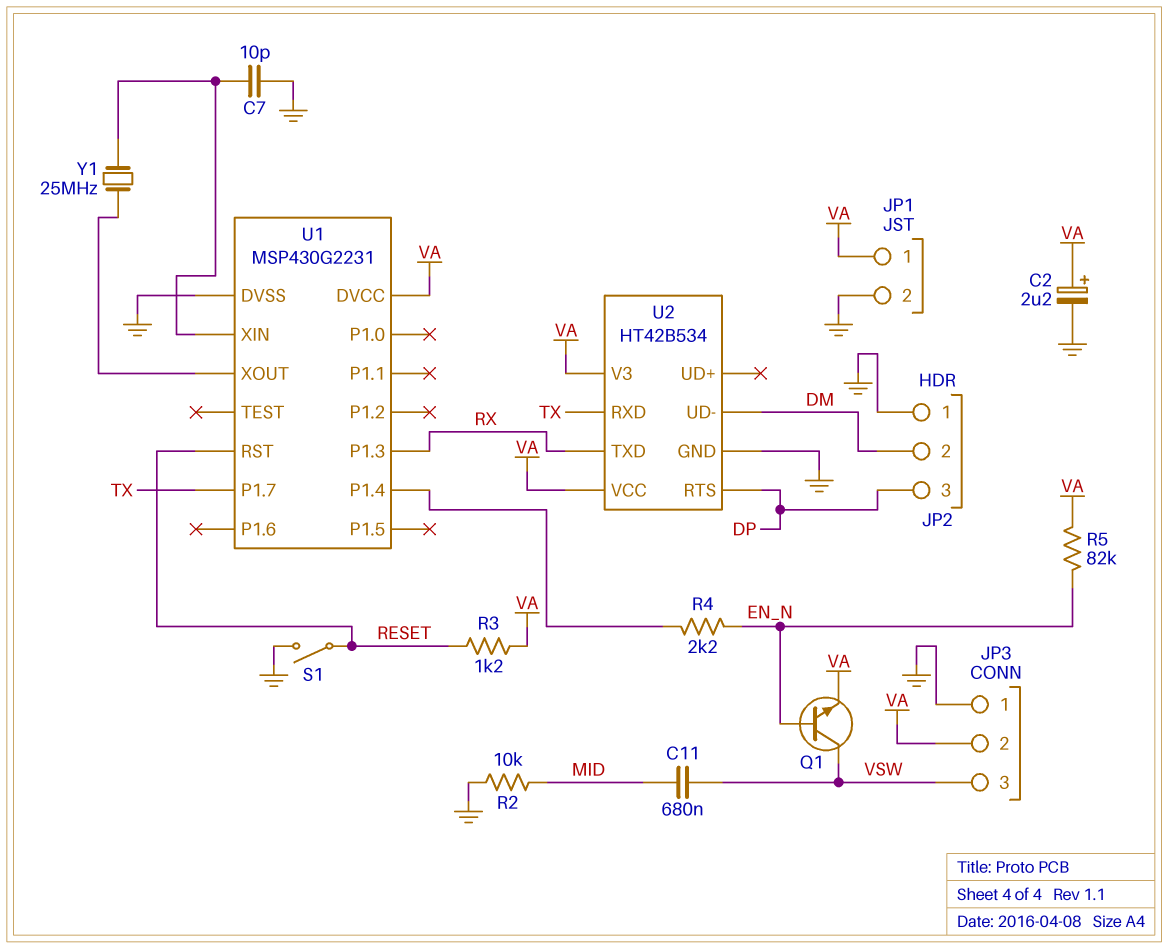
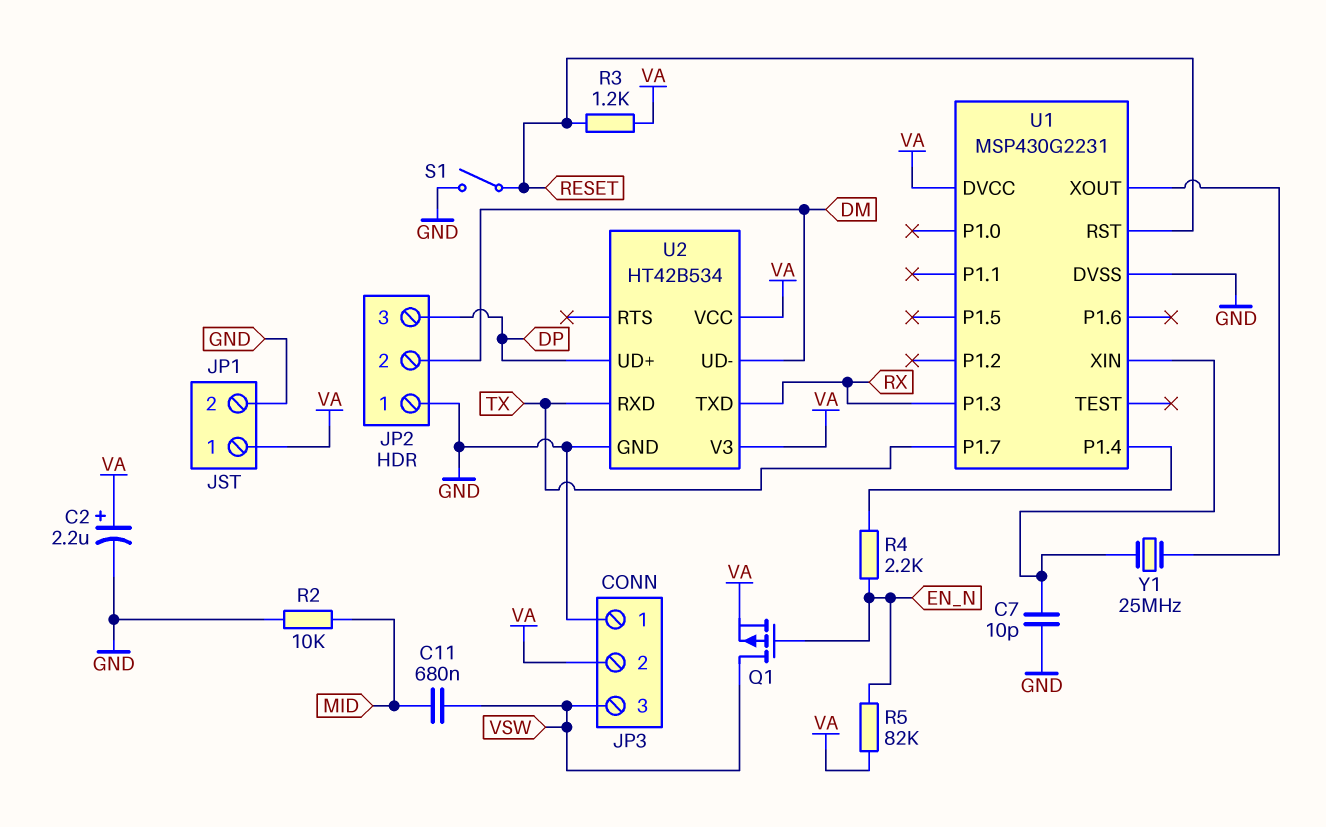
Q1: NPN (B EN_N, C VSW, E VA) -> PMOS (G EN_N, D VSW, S VA)
U2 pin RTS: DP -> none
U2 pin UD+: none -> DP

